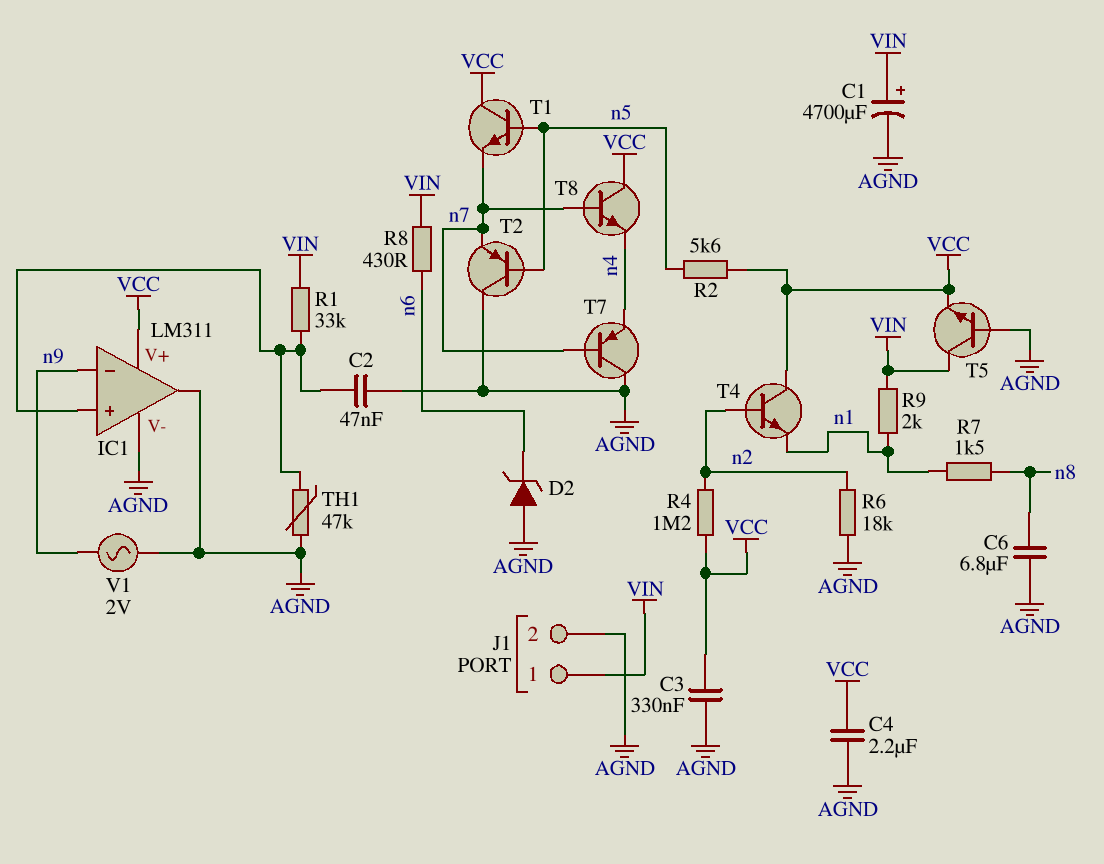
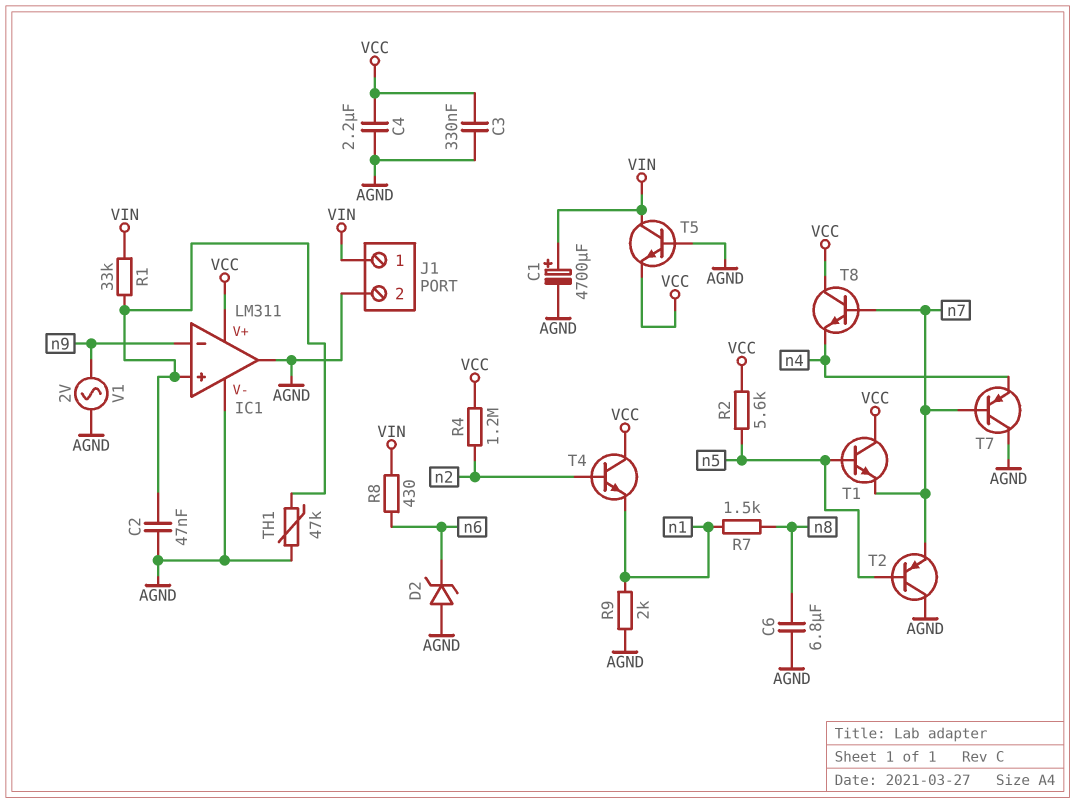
R6: 18k (AGND, n2) -> none
R9: 2k (VIN, n1) -> 2k (AGND, n1)

